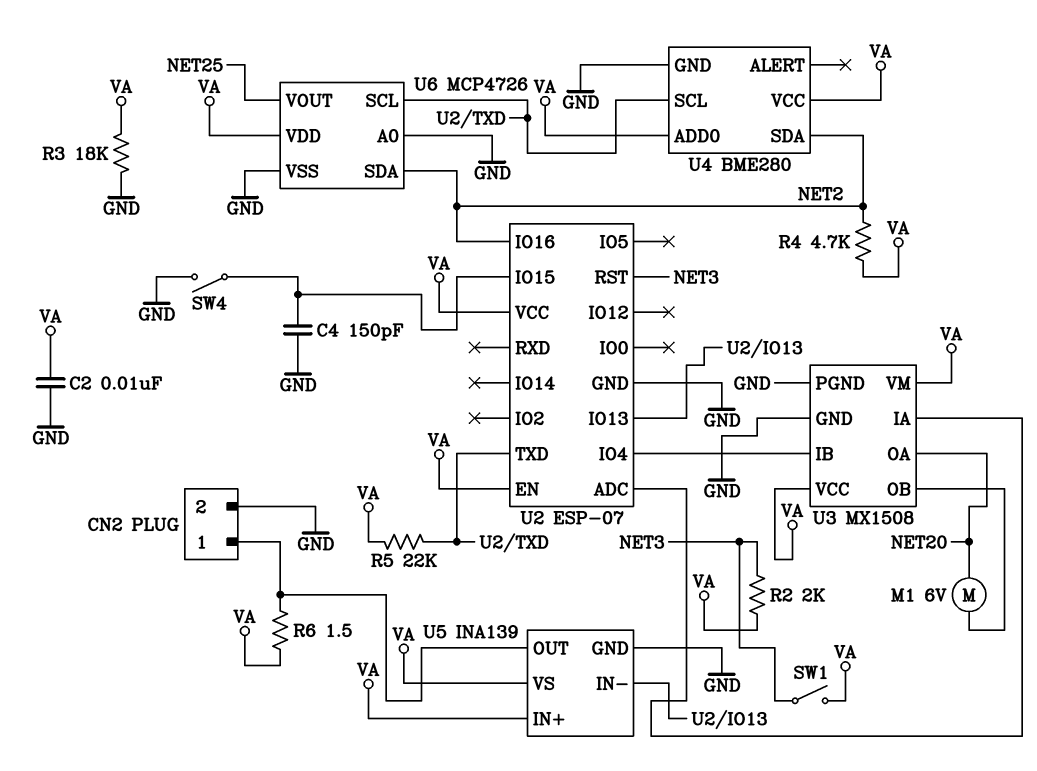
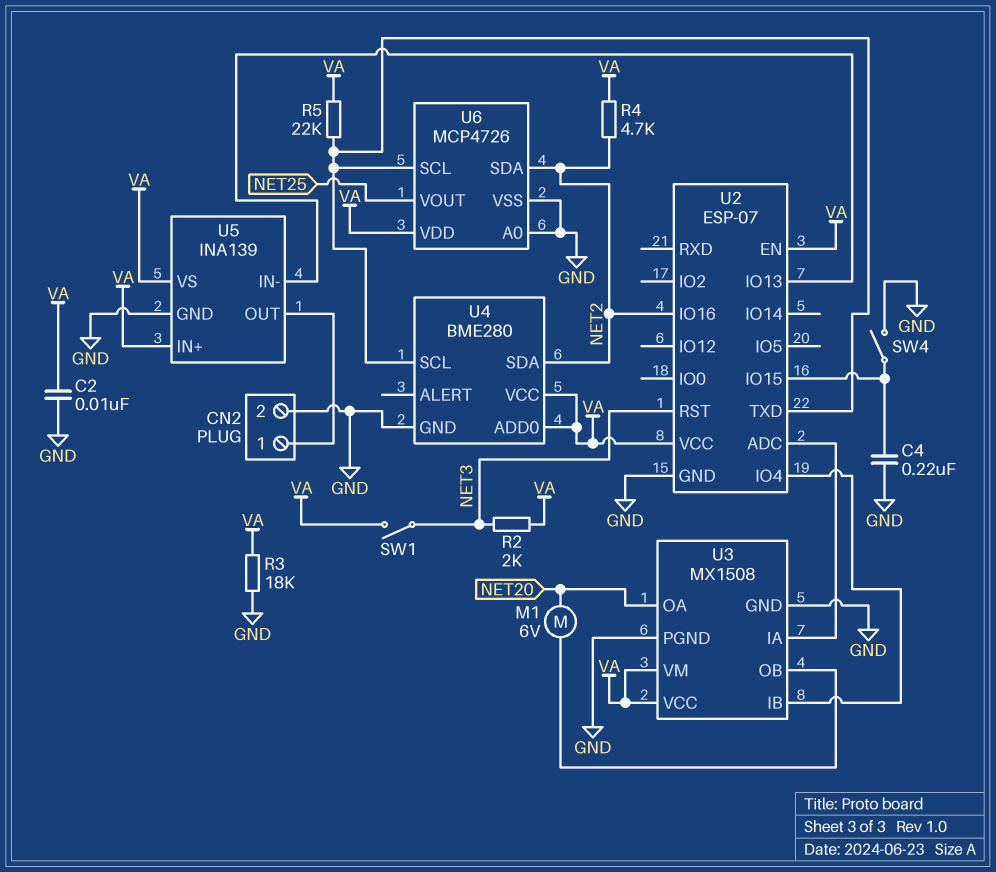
C4: 150pF (GND, U2/IO15) -> 220nF (GND, U2/IO15)
R6: 1.5 (CN2/1, VA) -> none

